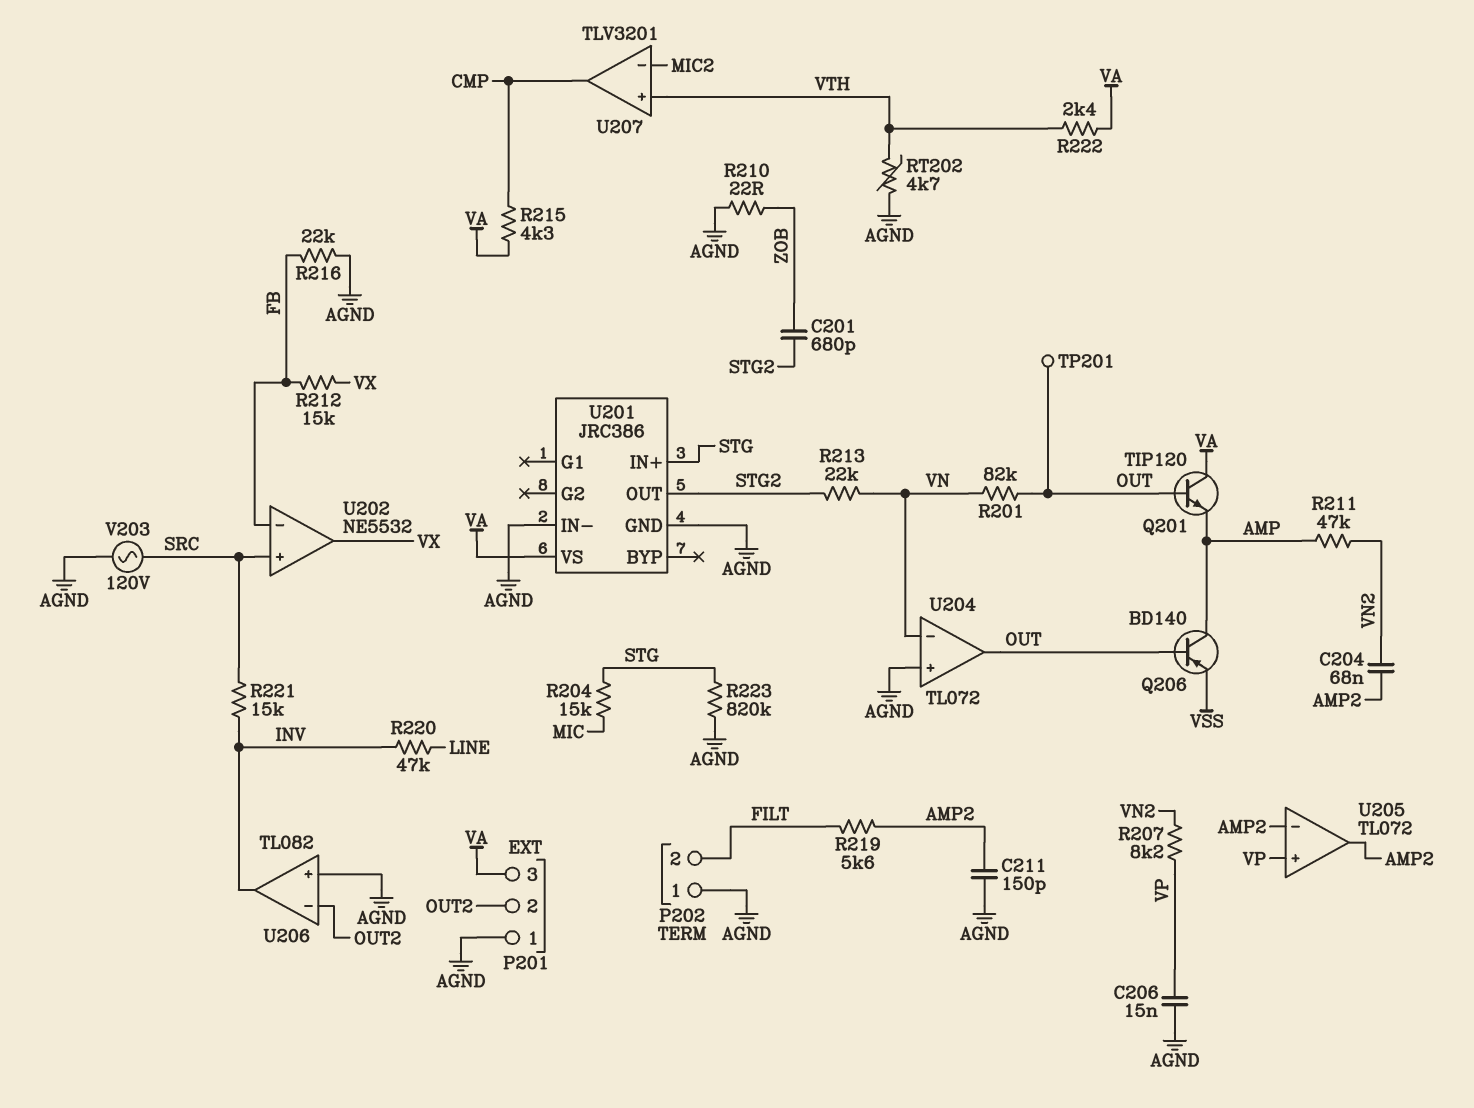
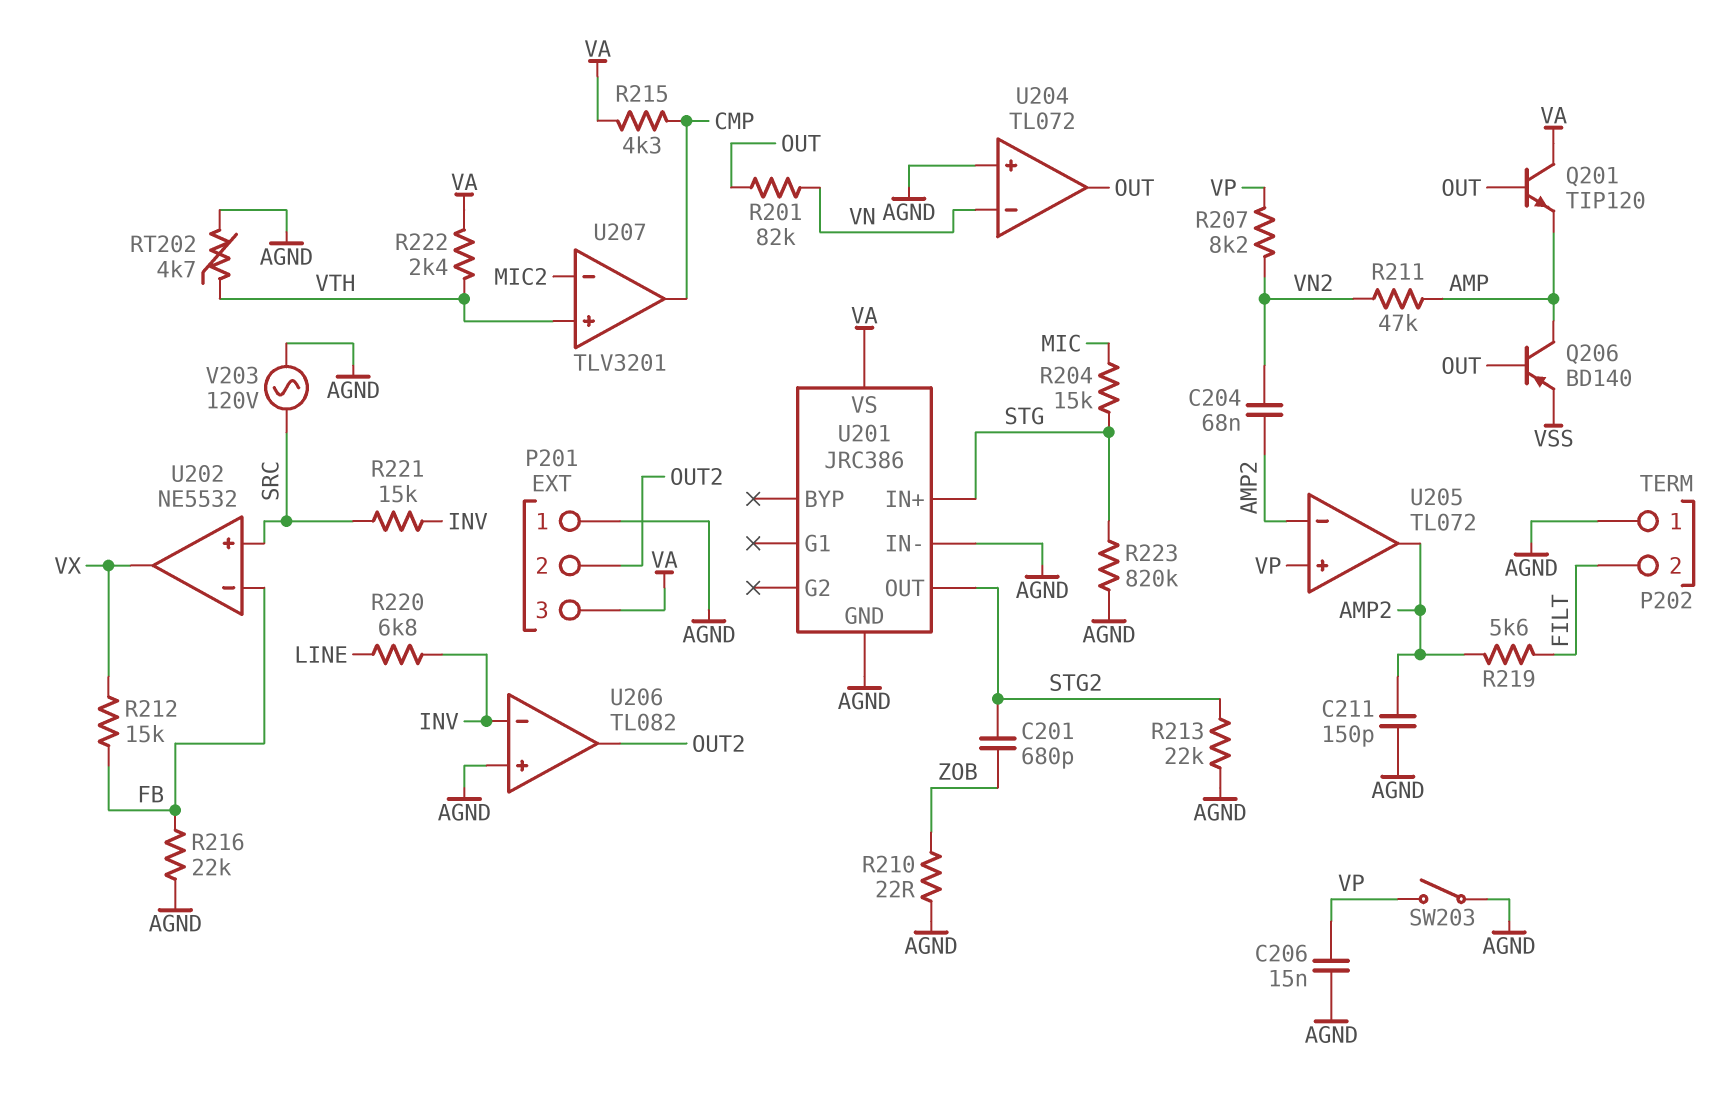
R213: 22k (STG2, VN) -> 22k (AGND, STG2)
R220: 47k (INV, LINE) -> 6.8k (INV, LINE)
SW203: none -> switch (AGND, VP)
TP201: test point (OUT) -> none
U206 pin in-: OUT2 -> INV
U206 pin out: INV -> OUT2

